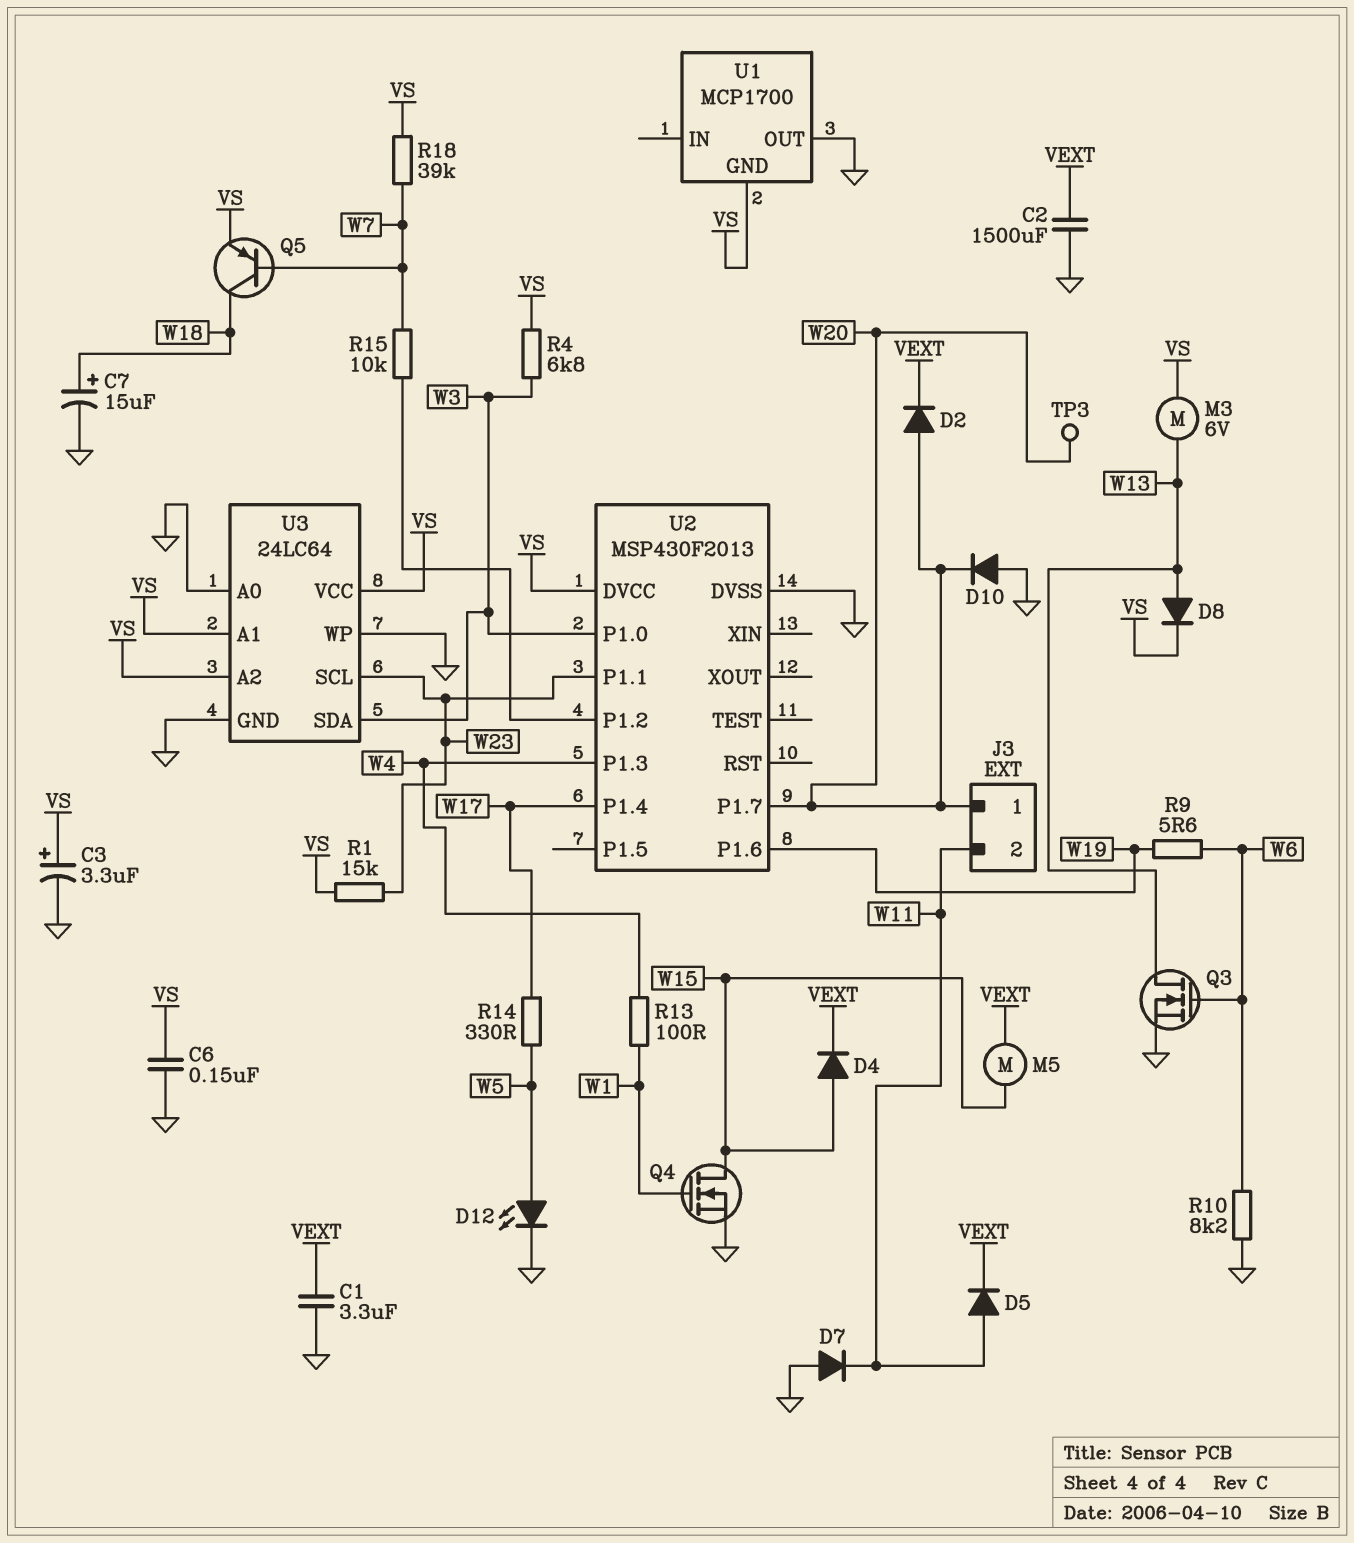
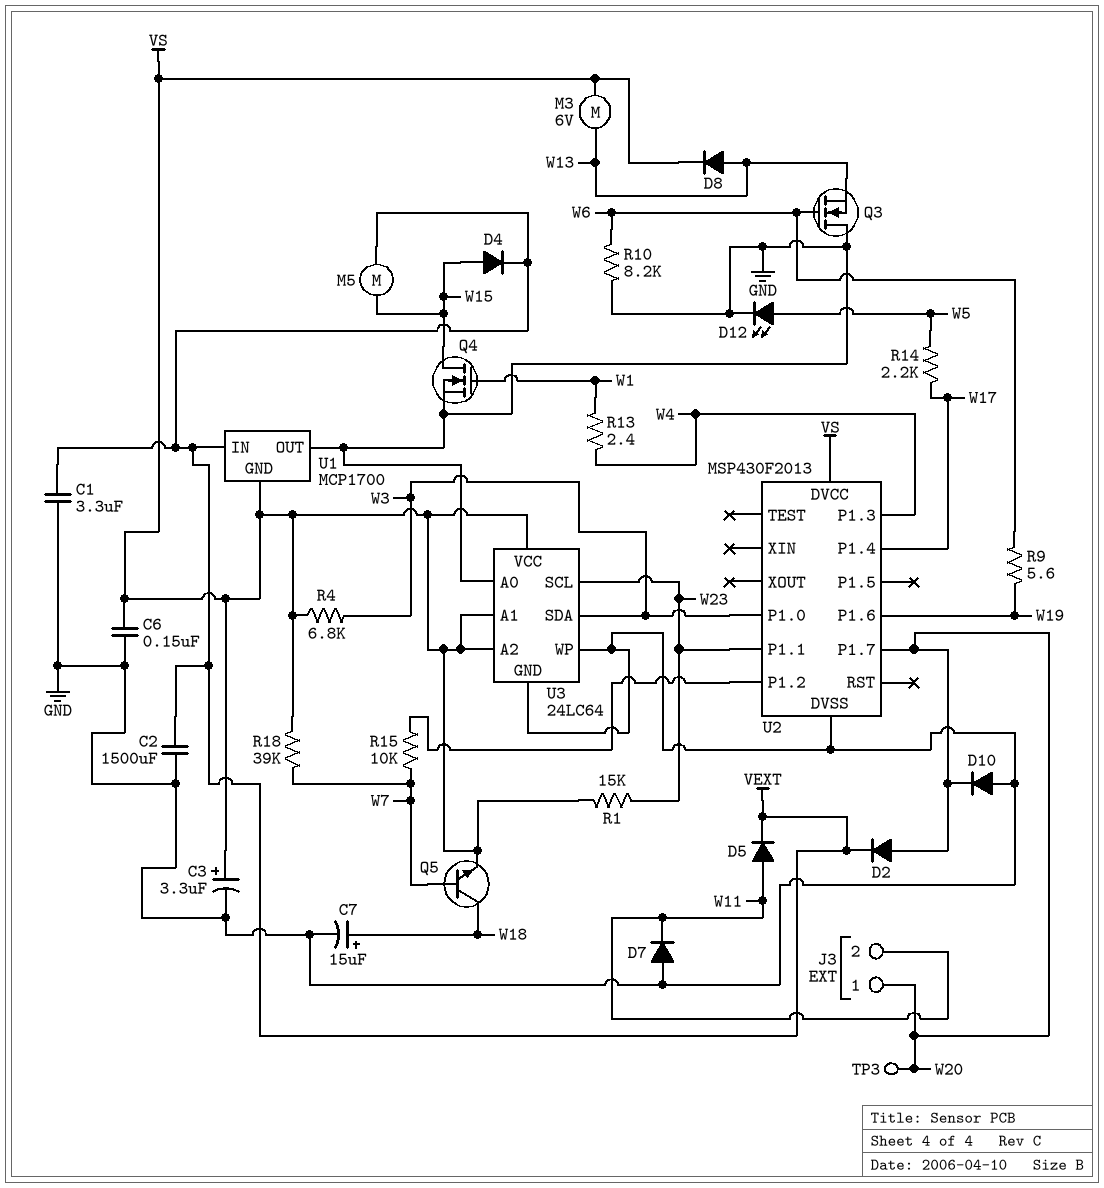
Q3: NMOS (G W6, D W13, S GND) -> NMOS (G W6, D GND, S W13)
Q5: PNP (B W7, C W18, E VS) -> NPN (B W7, C W18, E VS)
R13: 100 (W1, W4) -> 2.4 (W1, W4)
R14: 330 (W5, W17) -> 2.2k (W5, W17)
U1 pin IN: none -> VEXT

